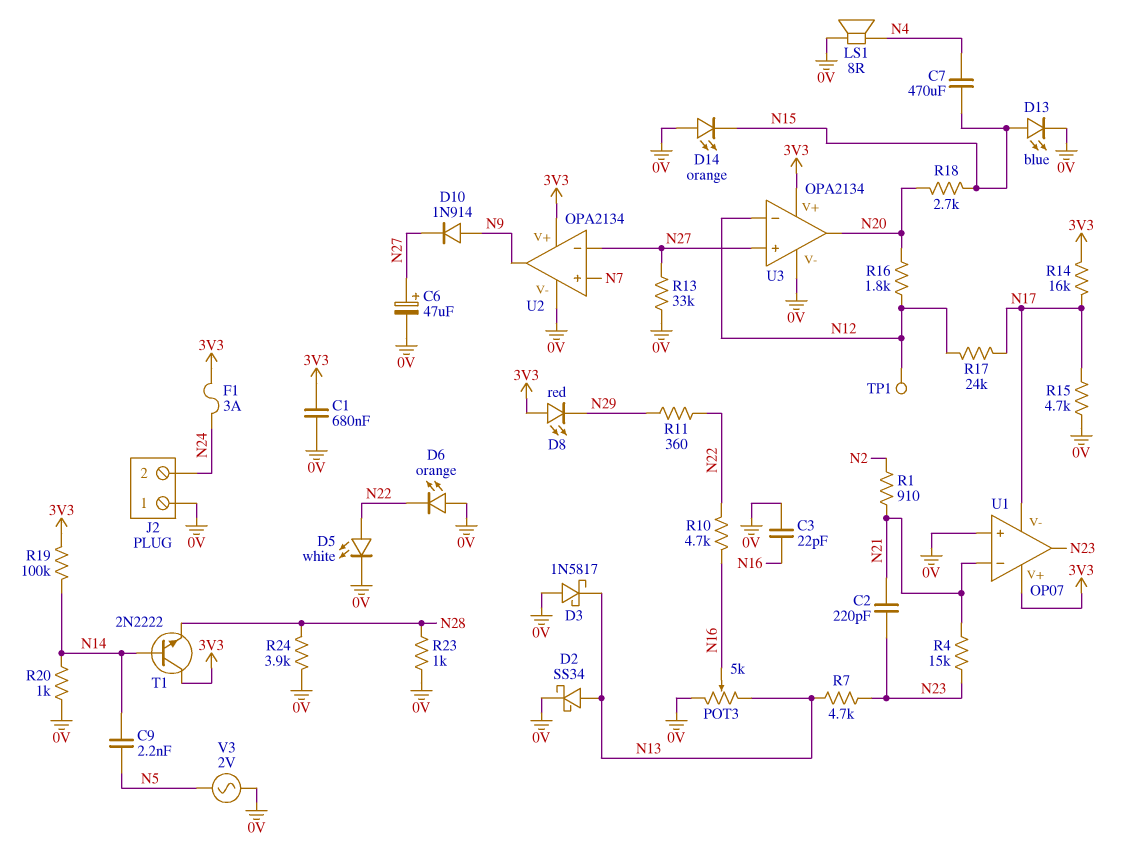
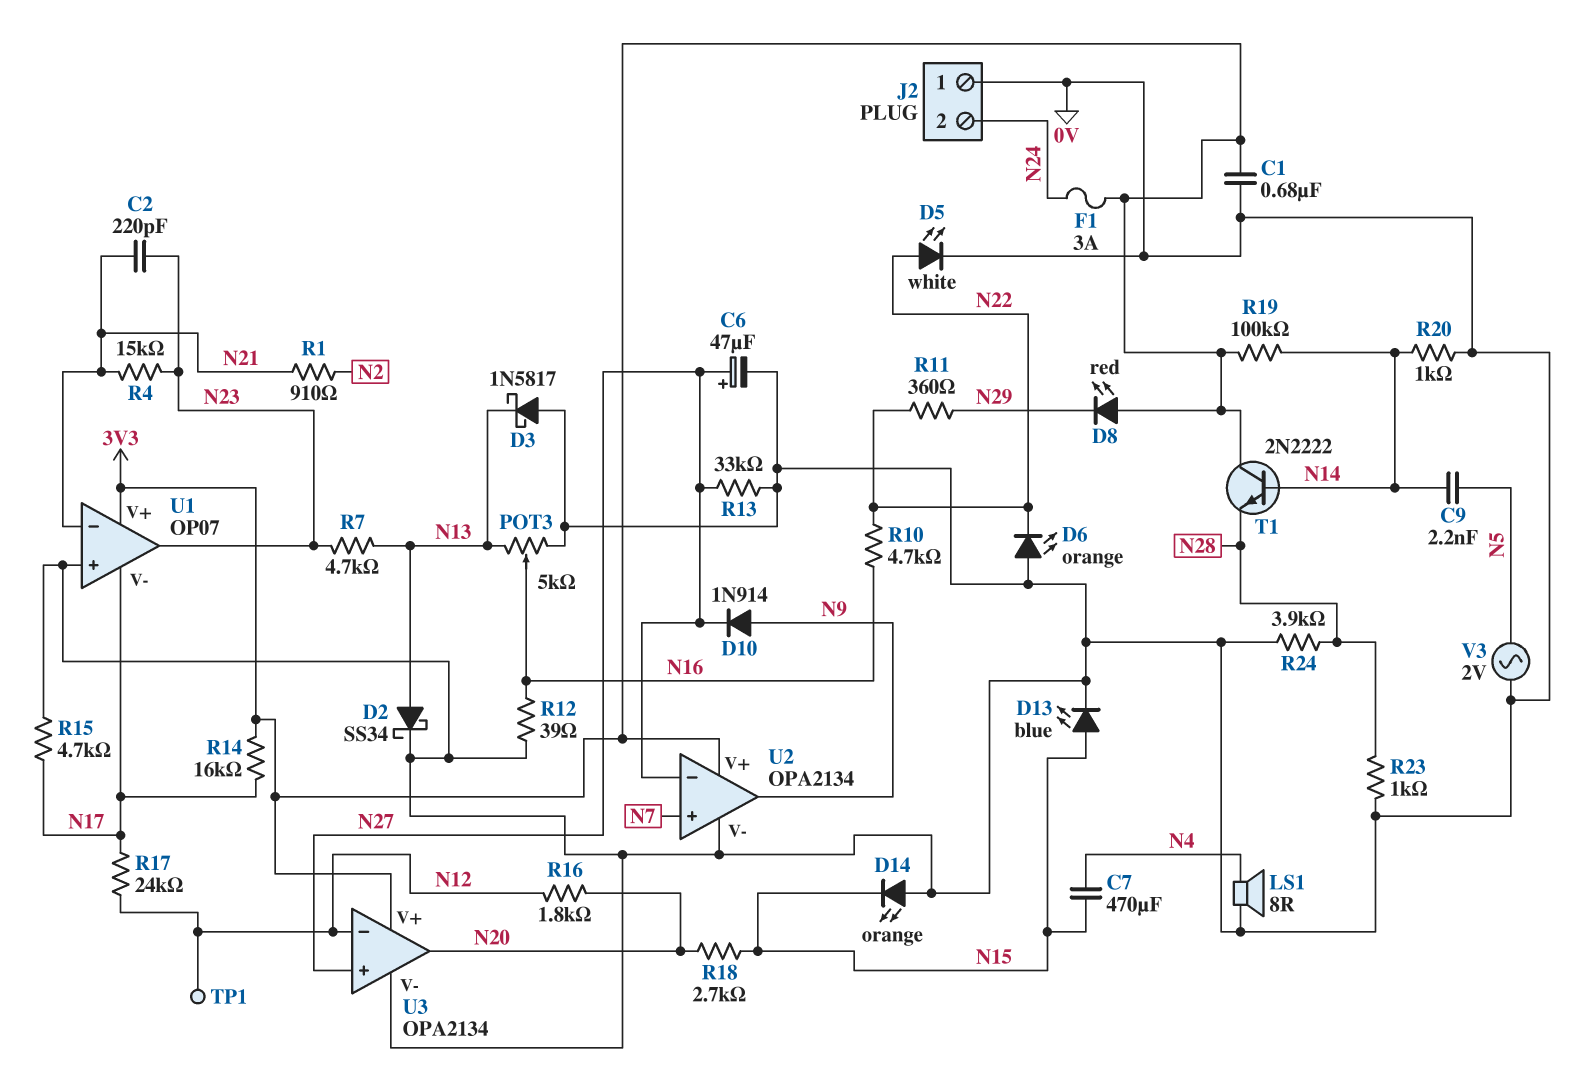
C3: 22pF (0V, N16) -> none
R12: none -> 39 (0V, N16)

